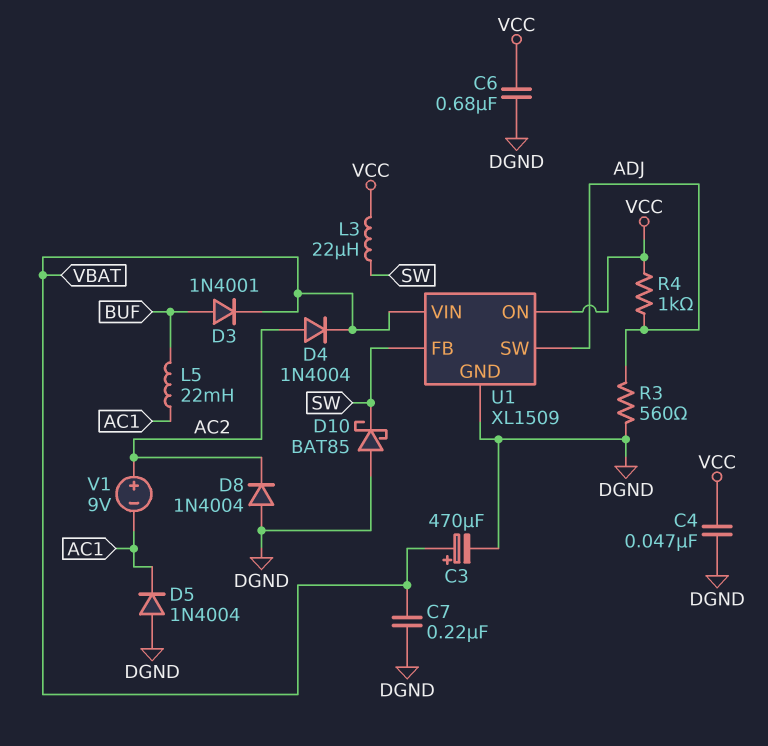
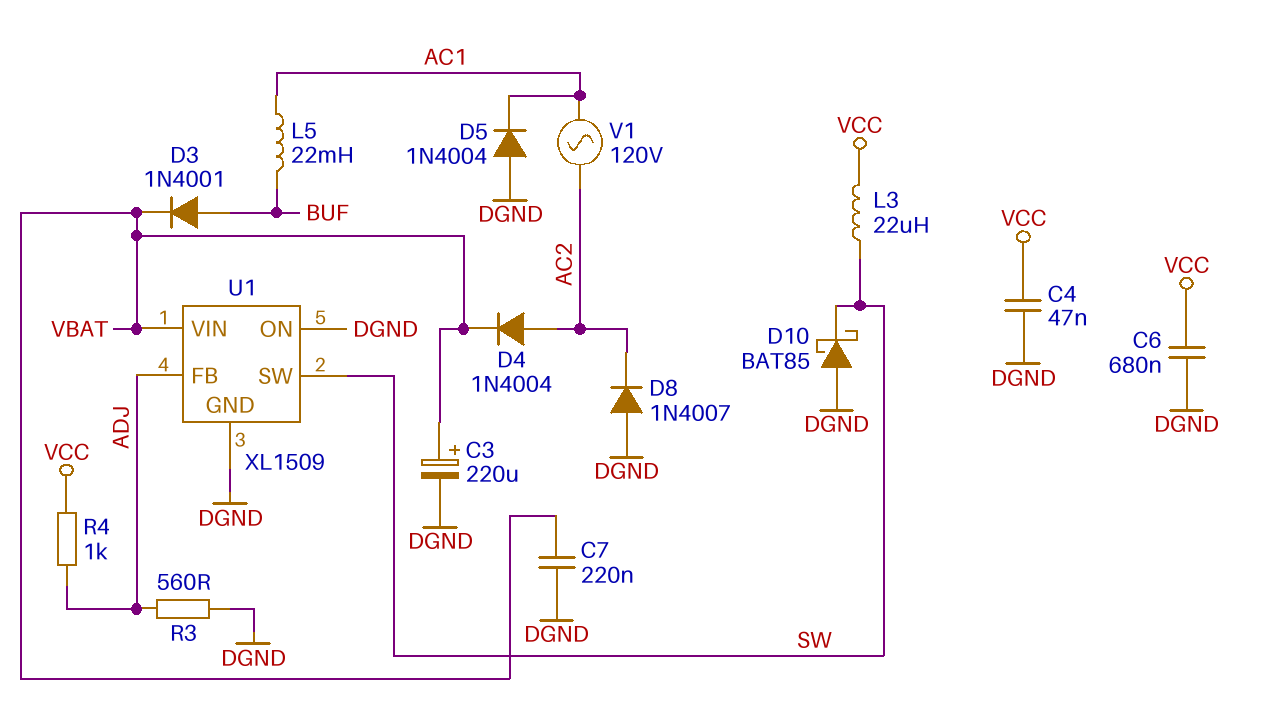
C3: 470uF (plus VBAT, minus DGND) -> 220uF (plus VBAT, minus DGND)
D8: diode 1N4004 (A DGND, K AC2) -> diode 1N4007 (A DGND, K AC2)
U1 pin FB: SW -> ADJ
U1 pin ON: VCC -> DGND
U1 pin SW: ADJ -> SW
V1: 9V (plus AC2, minus AC1) -> AC 120V (AC1, AC2)

